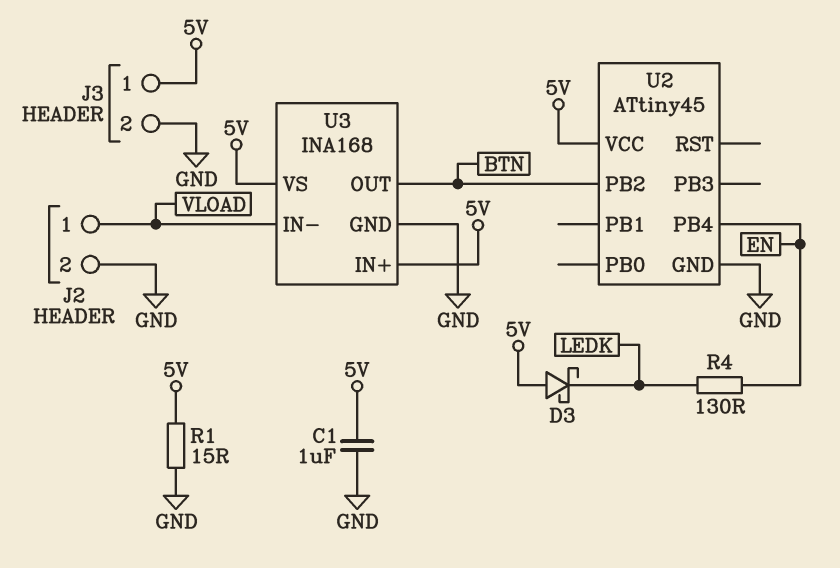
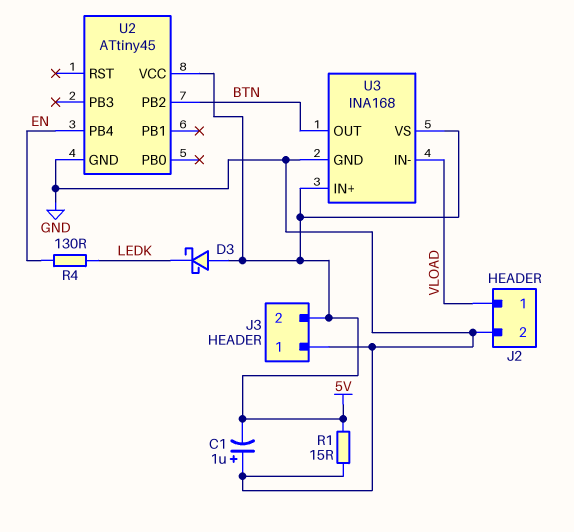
C1: 1uF (5V, GND) -> 1uF (plus GND, minus 5V)
J3 pin 1: 5V -> GND
J3 pin 2: GND -> 5V

